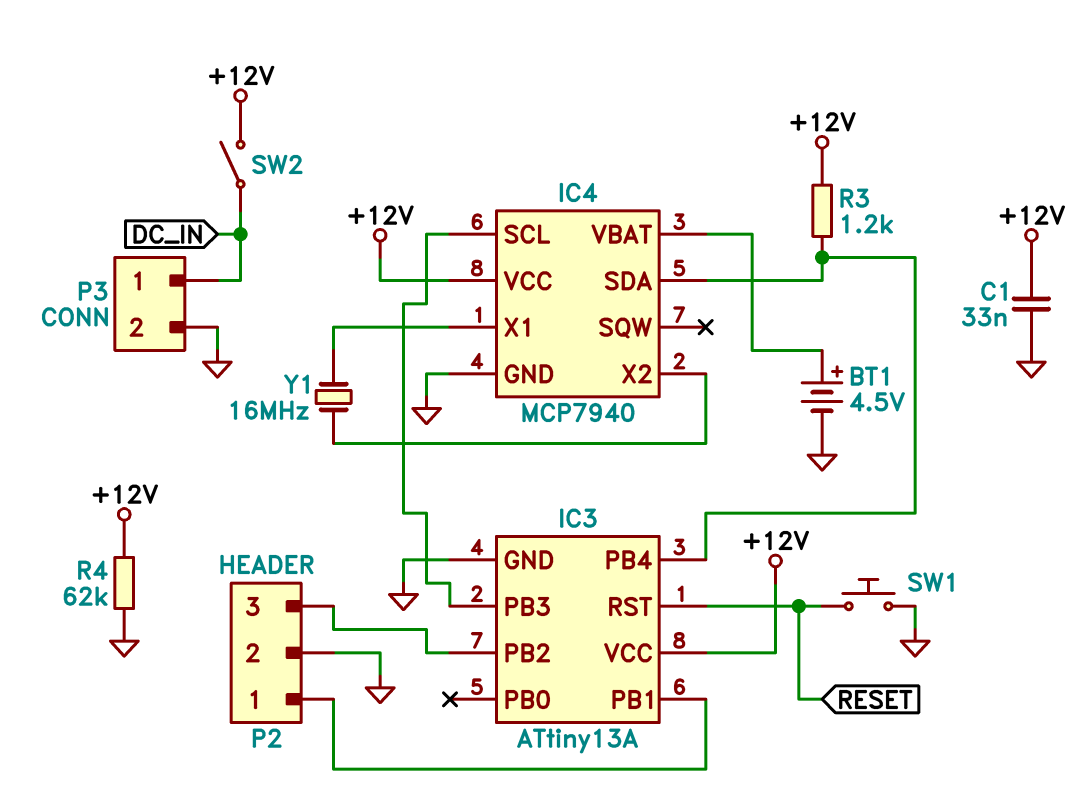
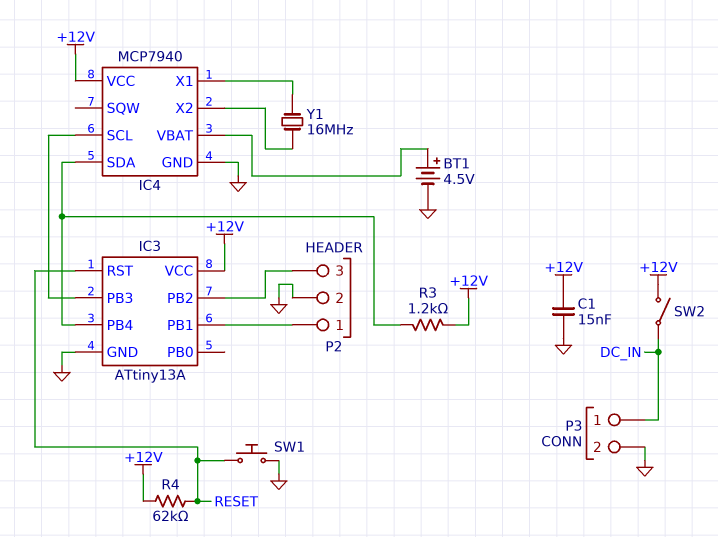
C1: 33nF (+12V, GND) -> 15nF (+12V, GND)
R4: 62k (+12V, GND) -> 62k (+12V, RESET)

